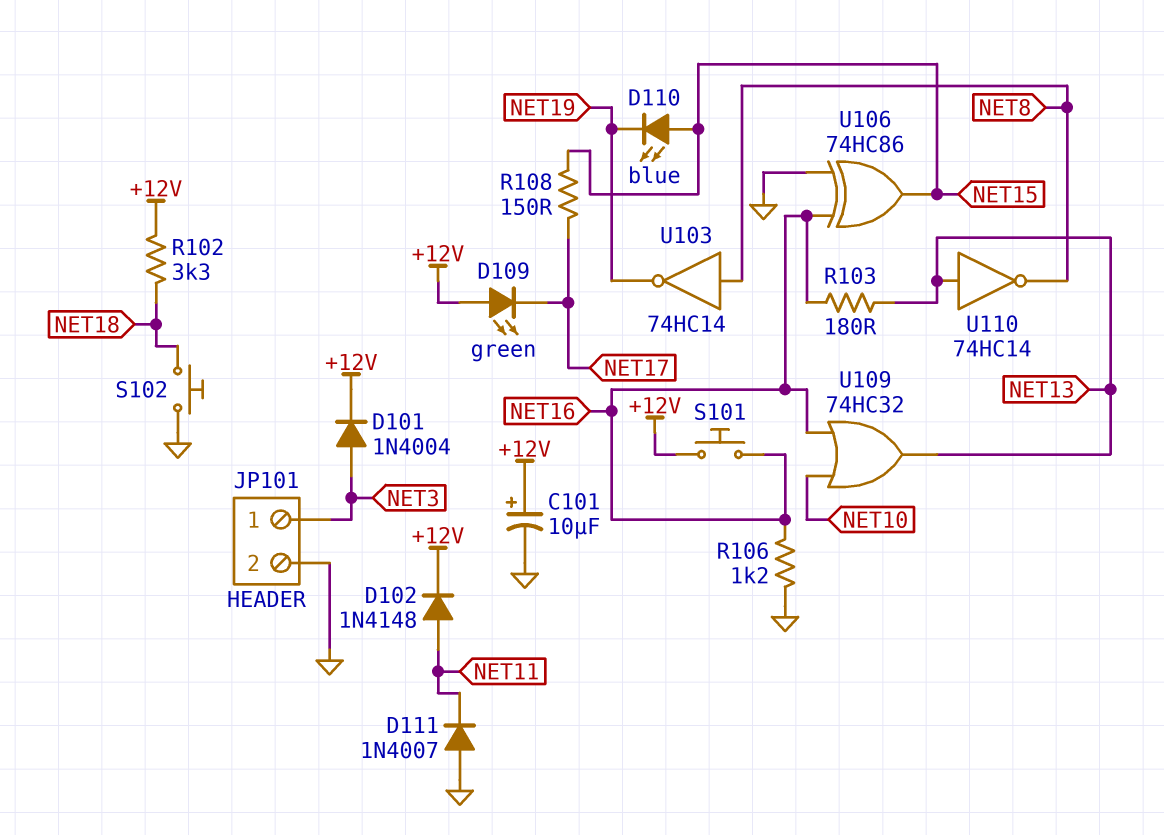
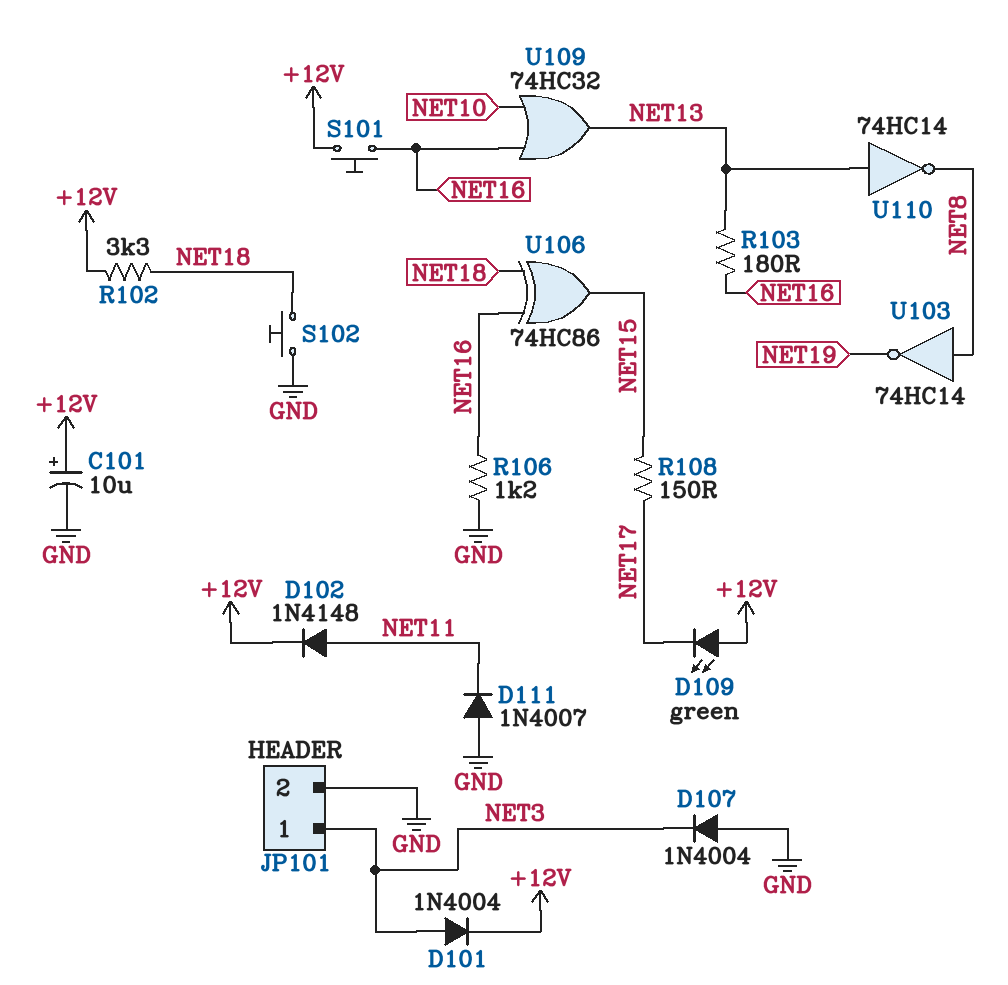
D107: none -> diode 1N4004 (A GND, K NET3)
D110: LED blue (A NET15, K NET19) -> none
U106: XOR 74HC86 (in GND, in NET16, out NET15) -> XOR 74HC86 (in NET16, in NET18, out NET15)

